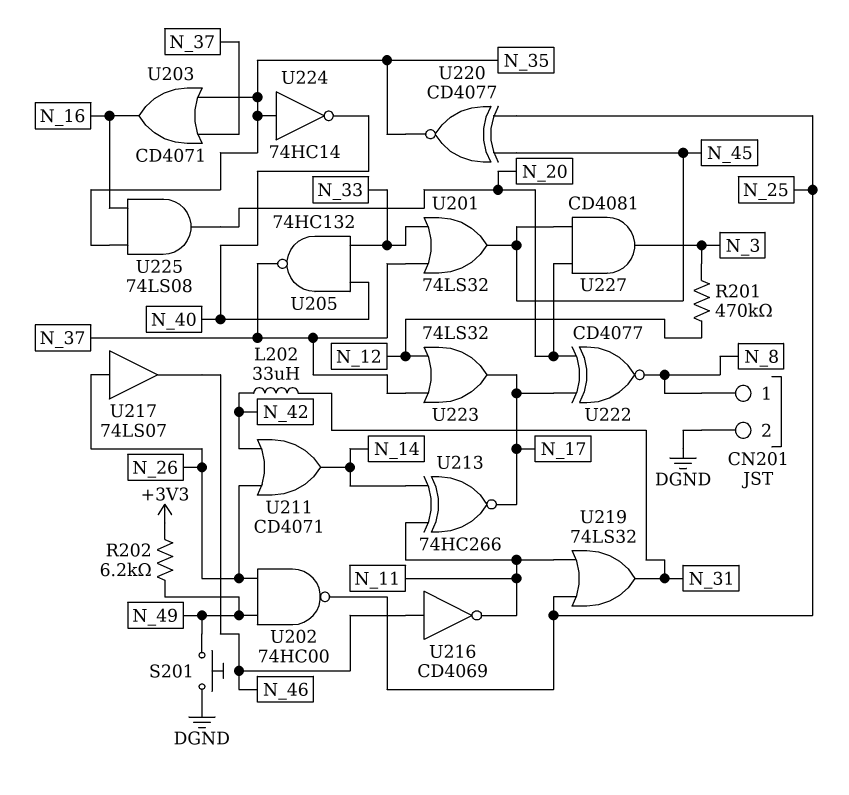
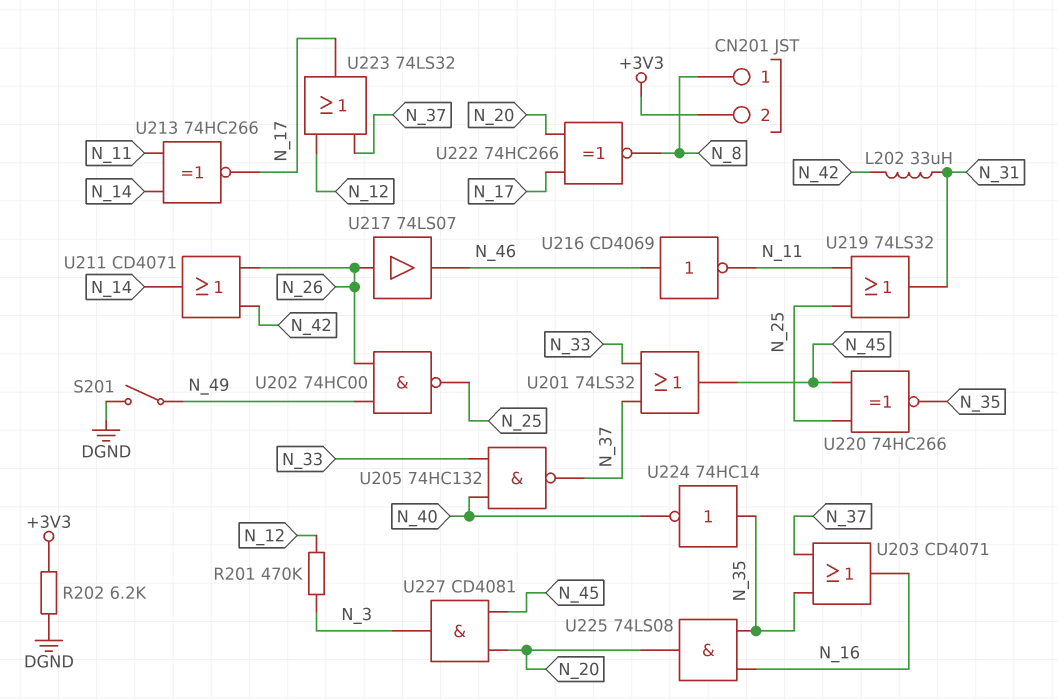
CN201 pin 2: DGND -> +3V3
R202: 6.2k (+3V3, N_49) -> 6.2k (+3V3, DGND)
S201: button (DGND, N_49) -> switch (DGND, N_49)
U220: XNOR CD4077 (in N_25, in N_45, out N_35) -> XNOR 74HC266 (in N_25, in N_45, out N_35)
U222: XNOR CD4077 (in N_17, in N_20, out N_8) -> XNOR 74HC266 (in N_17, in N_20, out N_8)

